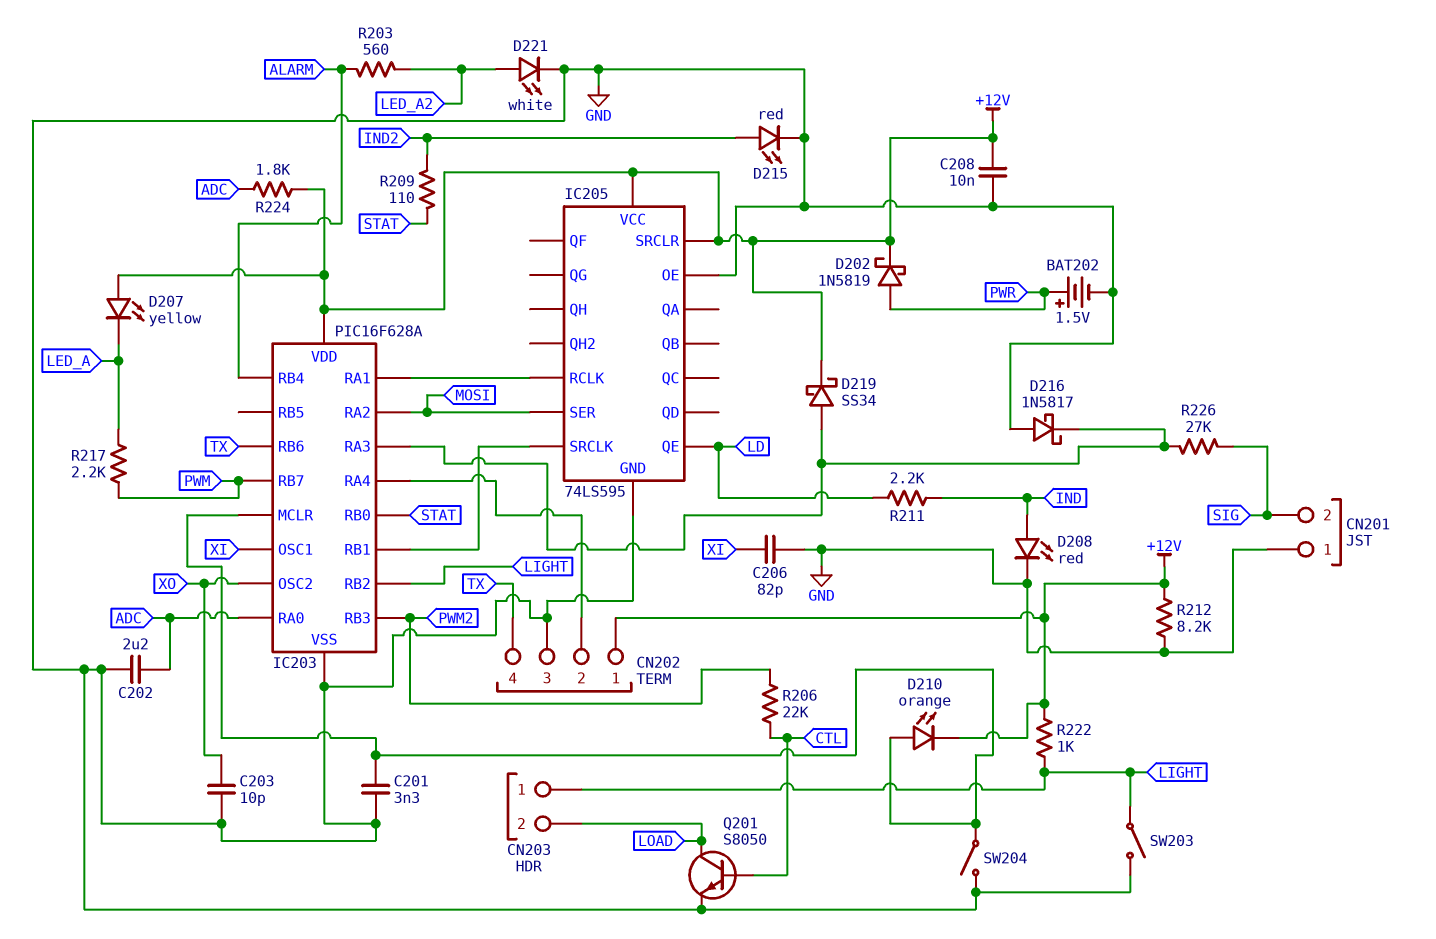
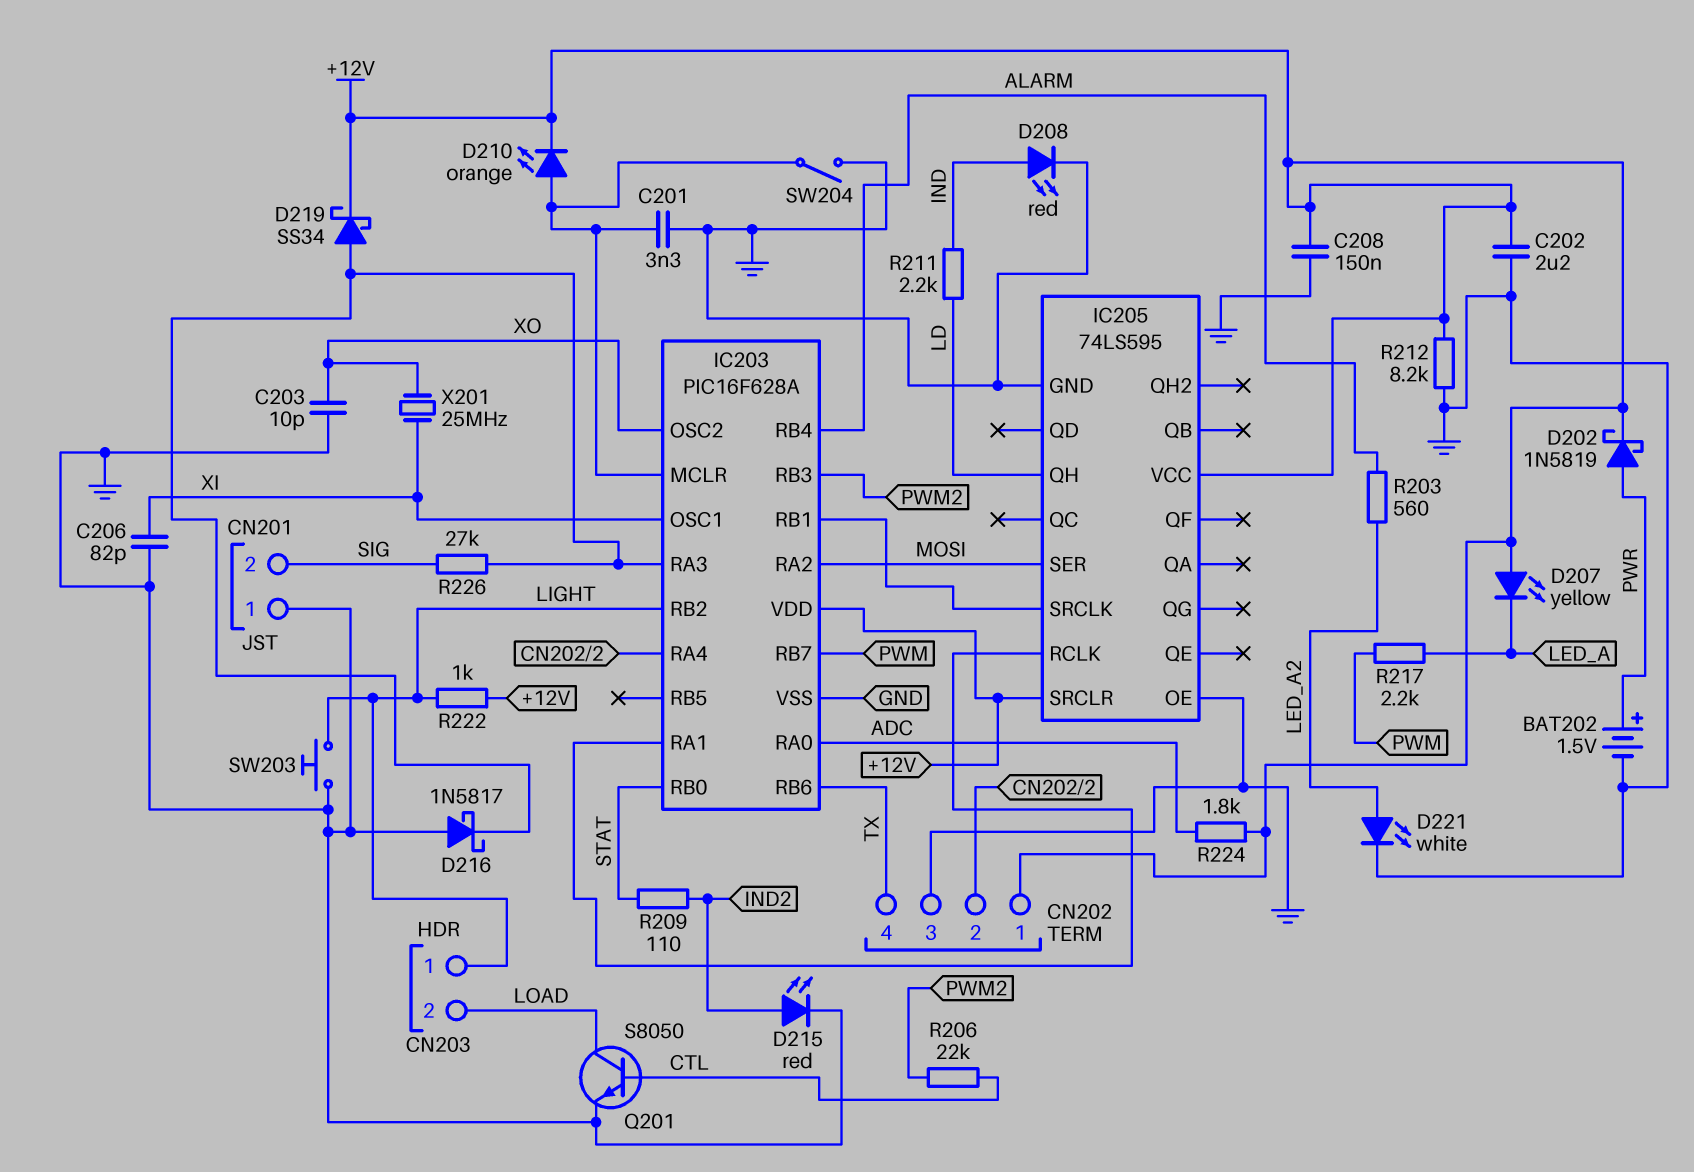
C202: 2.2uF (ADC, GND) -> 2.2uF (+12V, GND)
C208: 10nF (+12V, GND) -> 150nF (+12V, GND)
IC205 pin QE: LD -> none
IC205 pin QH: none -> LD
SW203: switch (GND, LIGHT) -> button (GND, LIGHT)
X201: none -> 25MHz (XI, XO)

